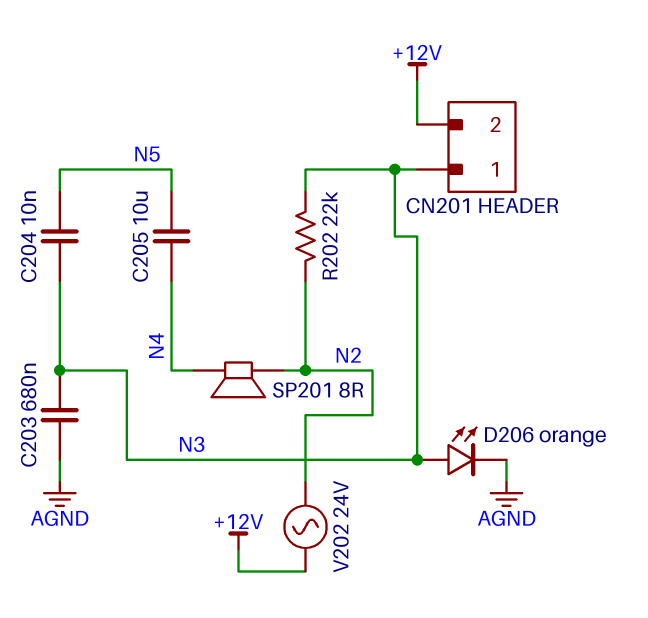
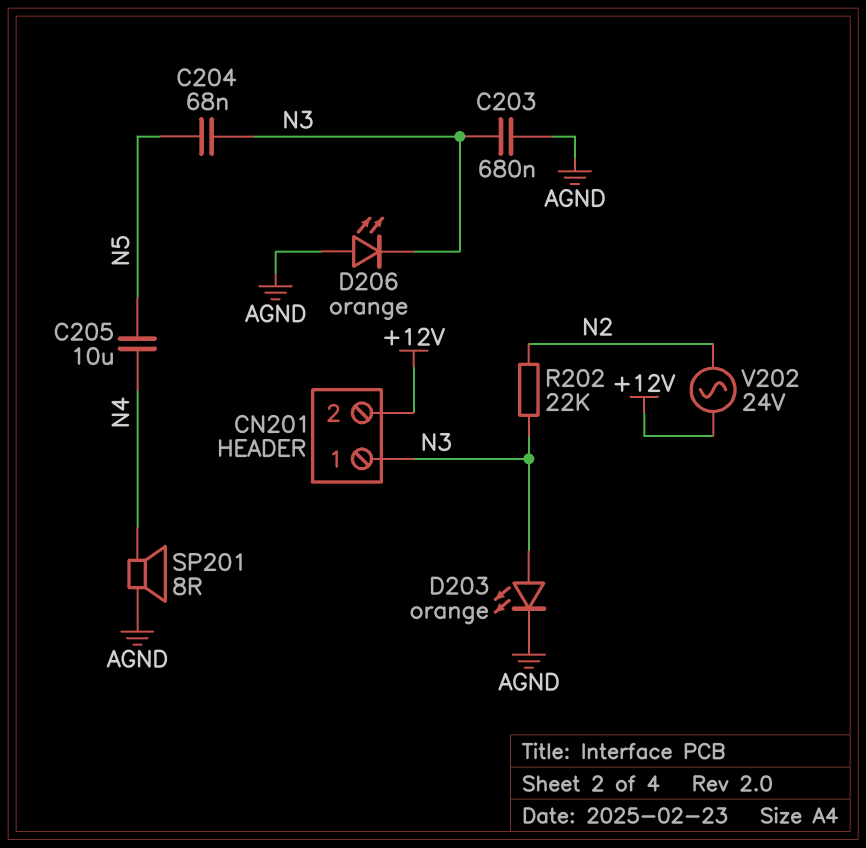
C204: 10nF (N3, N5) -> 68nF (N3, N5)
D203: none -> LED orange (A N3, K AGND)
D206: LED orange (A N3, K AGND) -> LED orange (A AGND, K N3)
SP201: speaker 8R (N2, N4) -> speaker 8R (AGND, N4)

